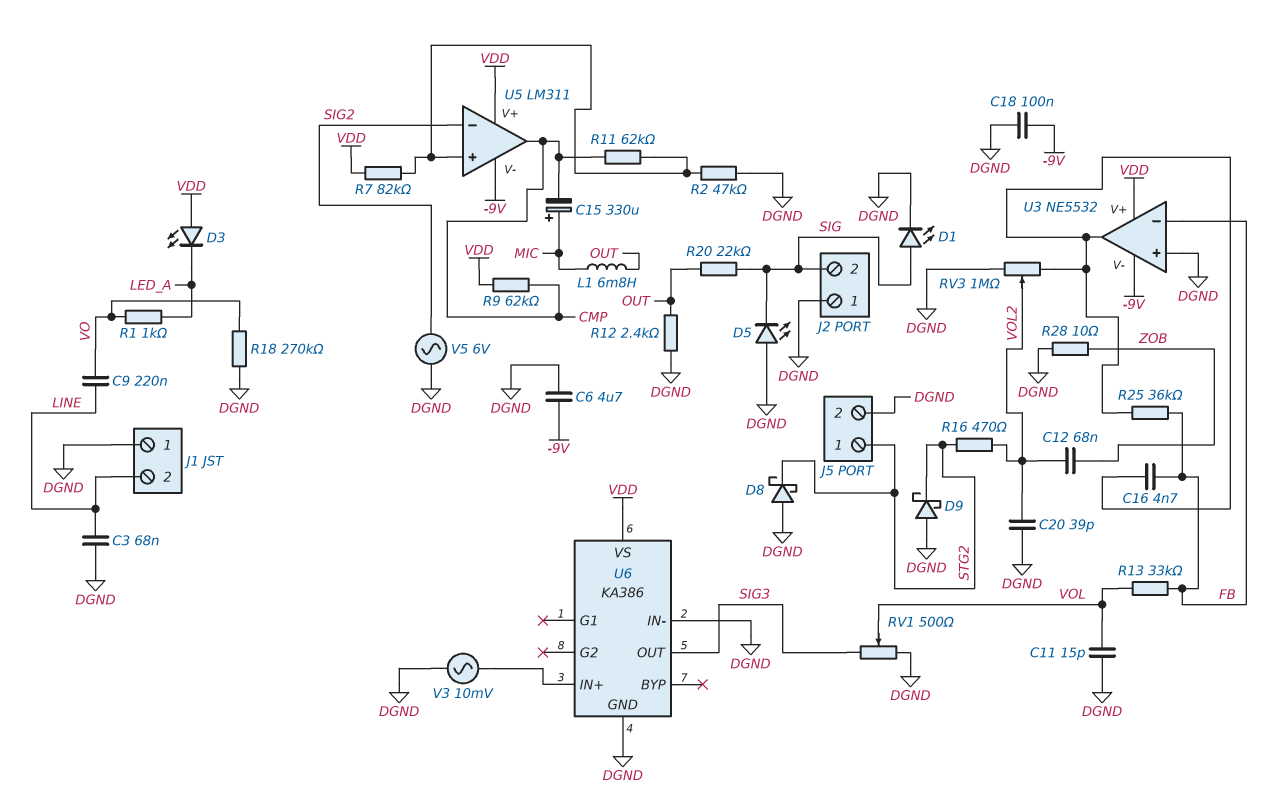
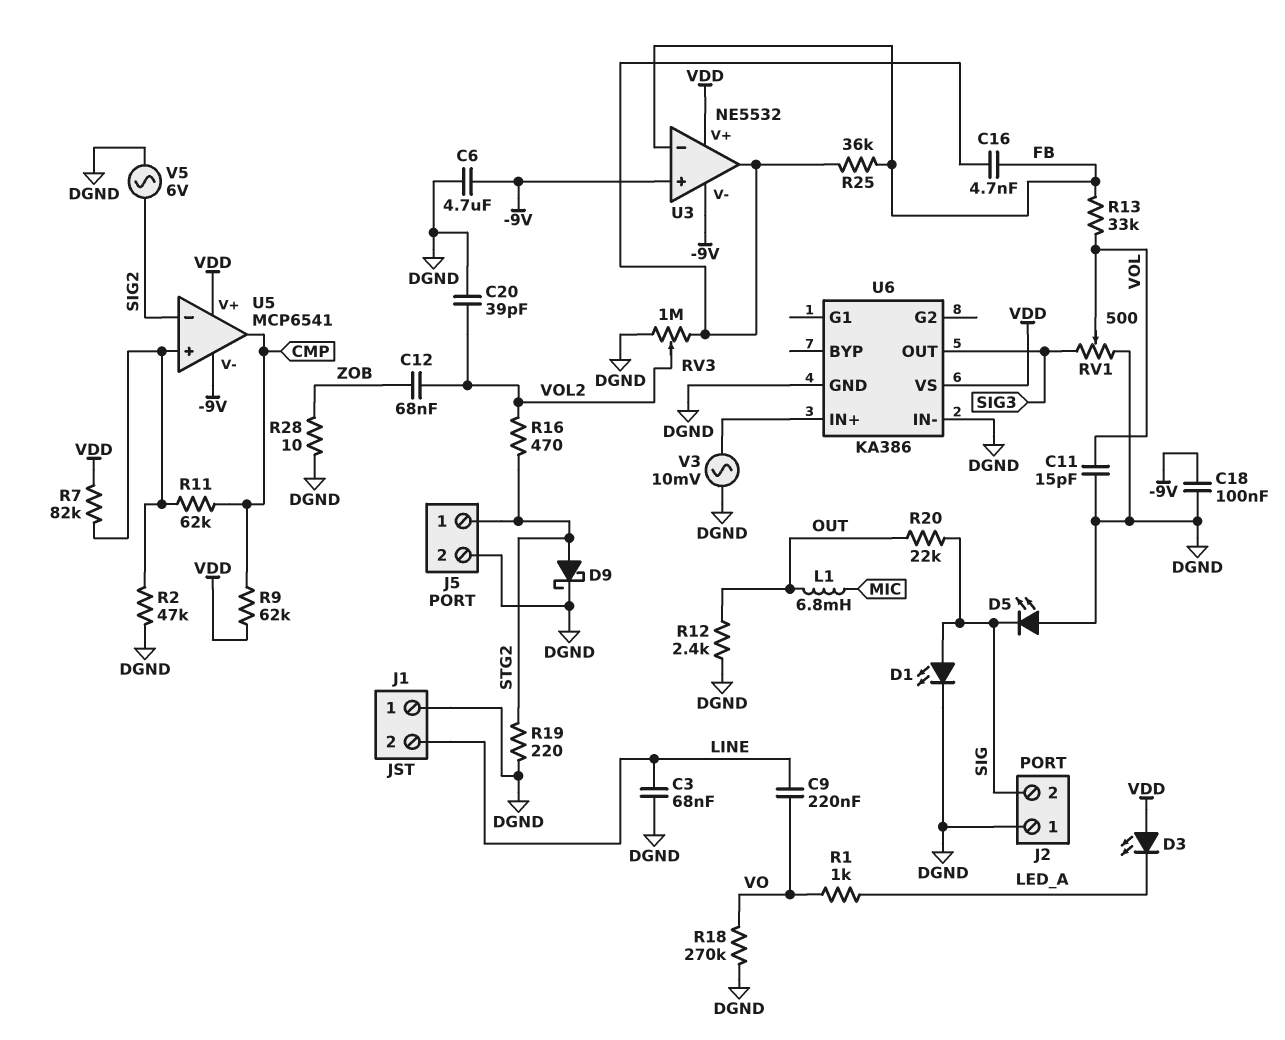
C15: 330uF (plus MIC, minus CMP) -> none
D8: schottky (A DGND, K STG2) -> none
D9: schottky (A DGND, K STG2) -> schottky (A STG2, K DGND)
R19: none -> 220 (DGND, STG2)
U3 pin in+: DGND -> -9V
U5: LM311 -> MCP6541

